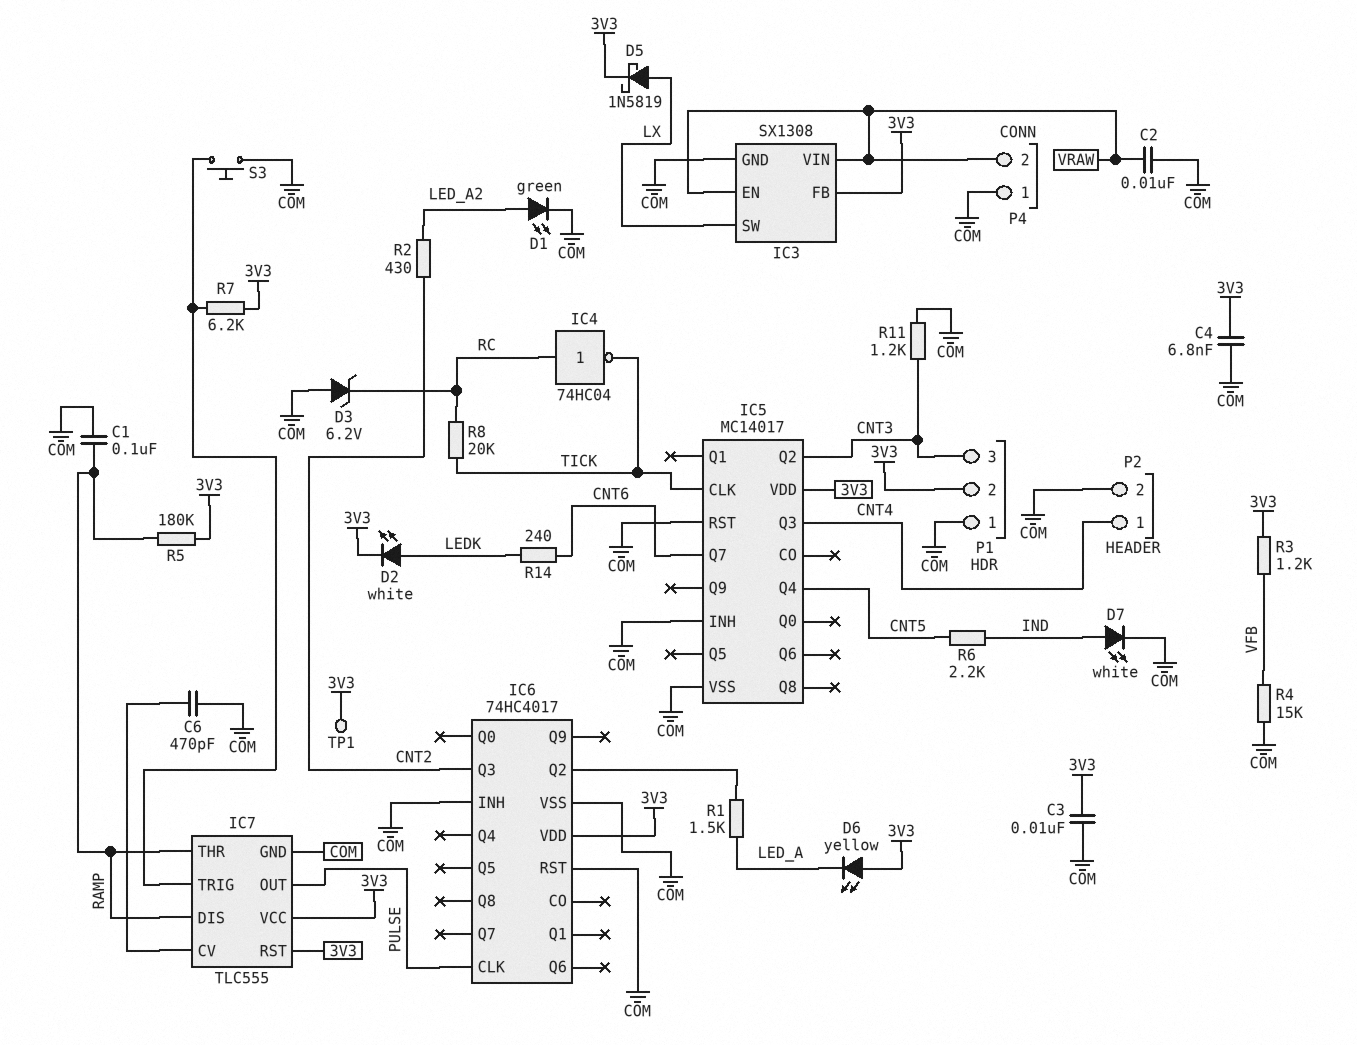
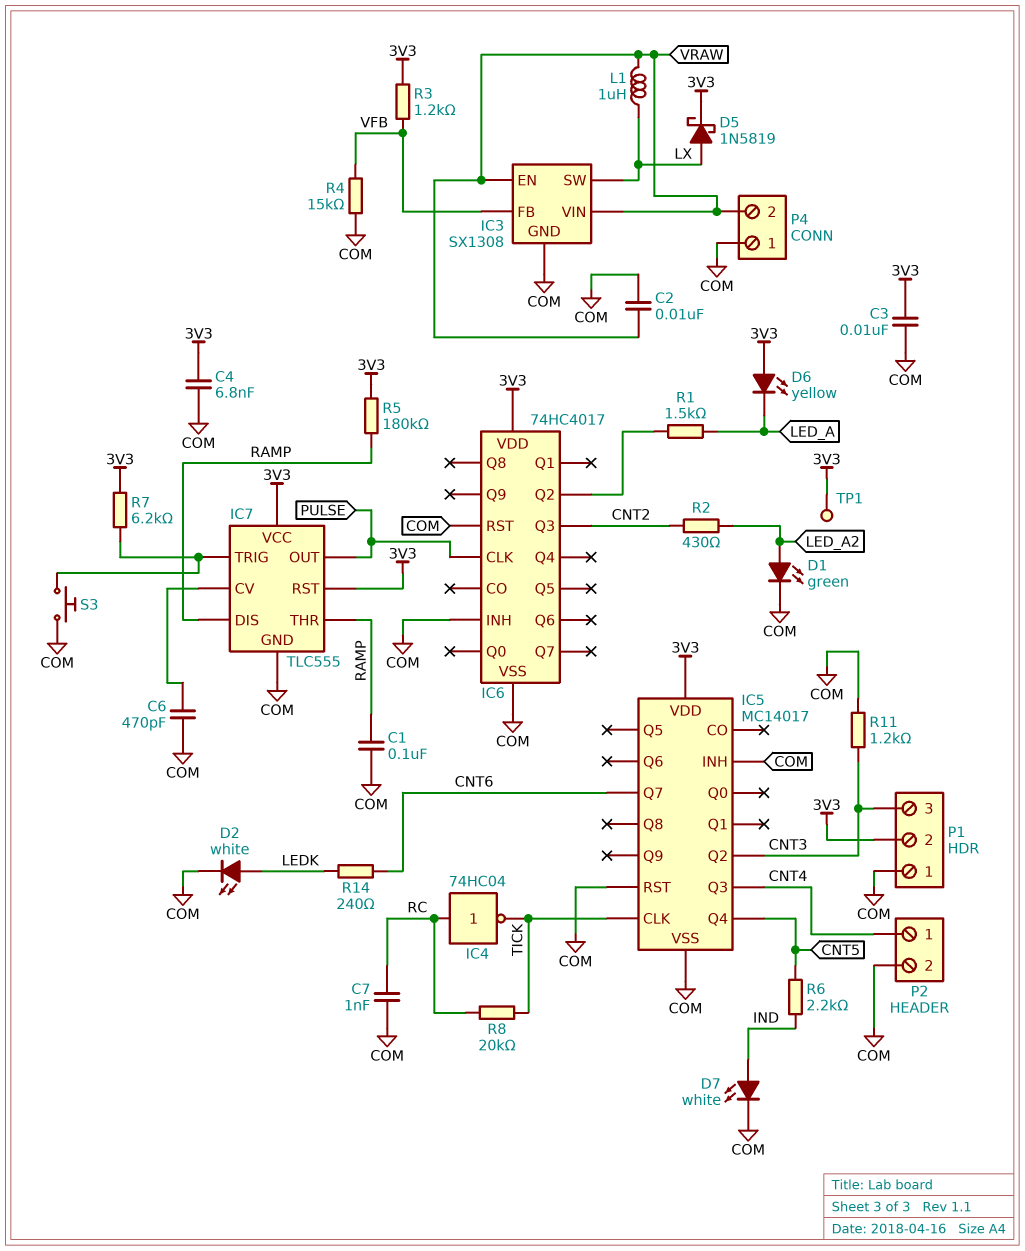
C7: none -> 1nF (COM, RC)
D2: LED white (A LEDK, K 3V3) -> LED white (A LEDK, K COM)
D3: zener 6.2V (A COM, K RC) -> none
IC3 pin FB: 3V3 -> VFB
L1: none -> 1uH (LX, VRAW)

